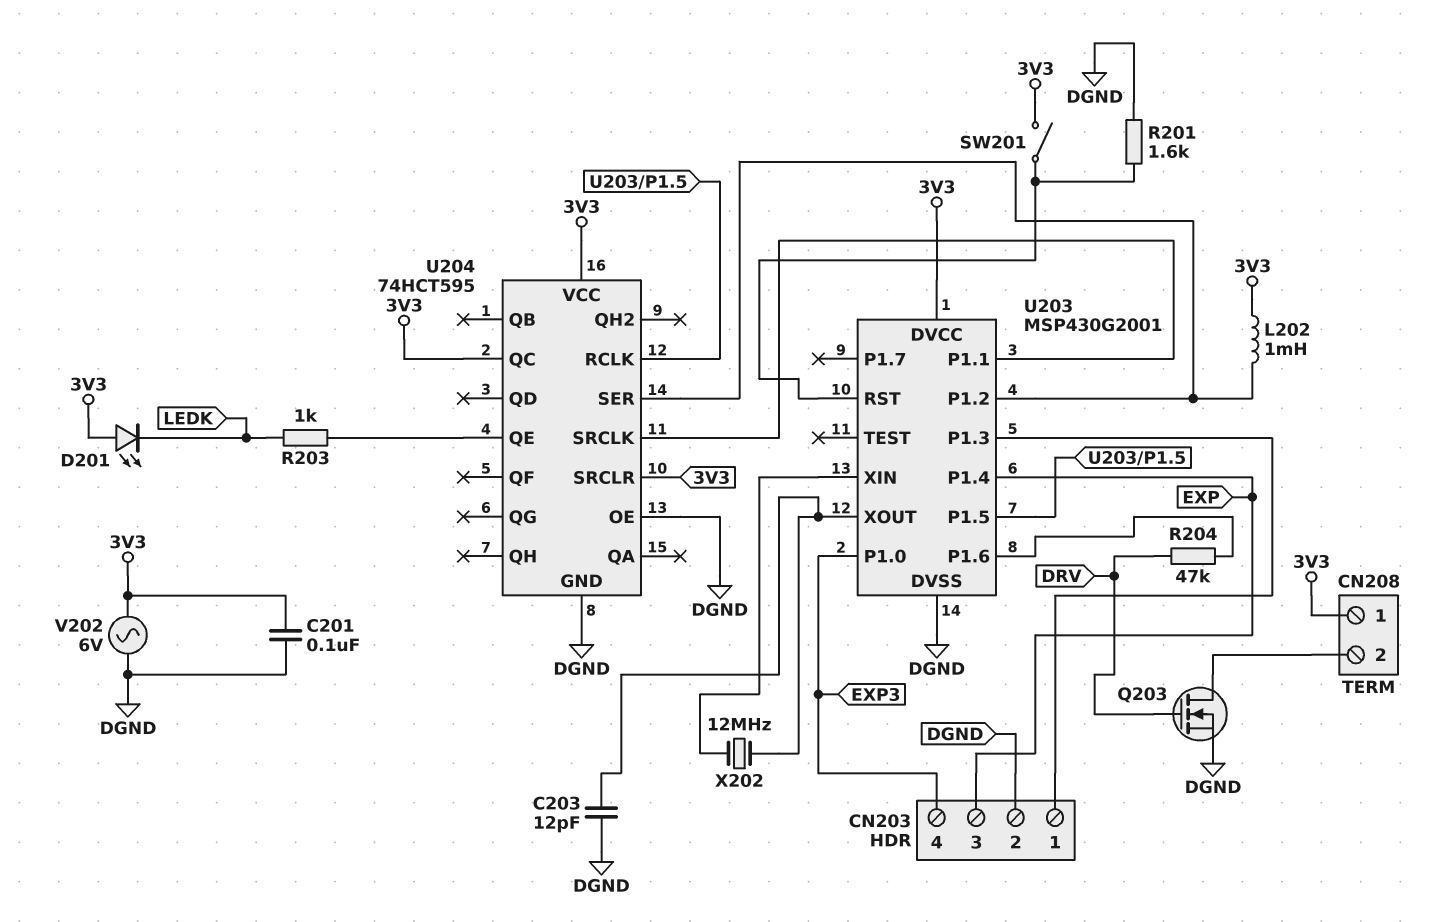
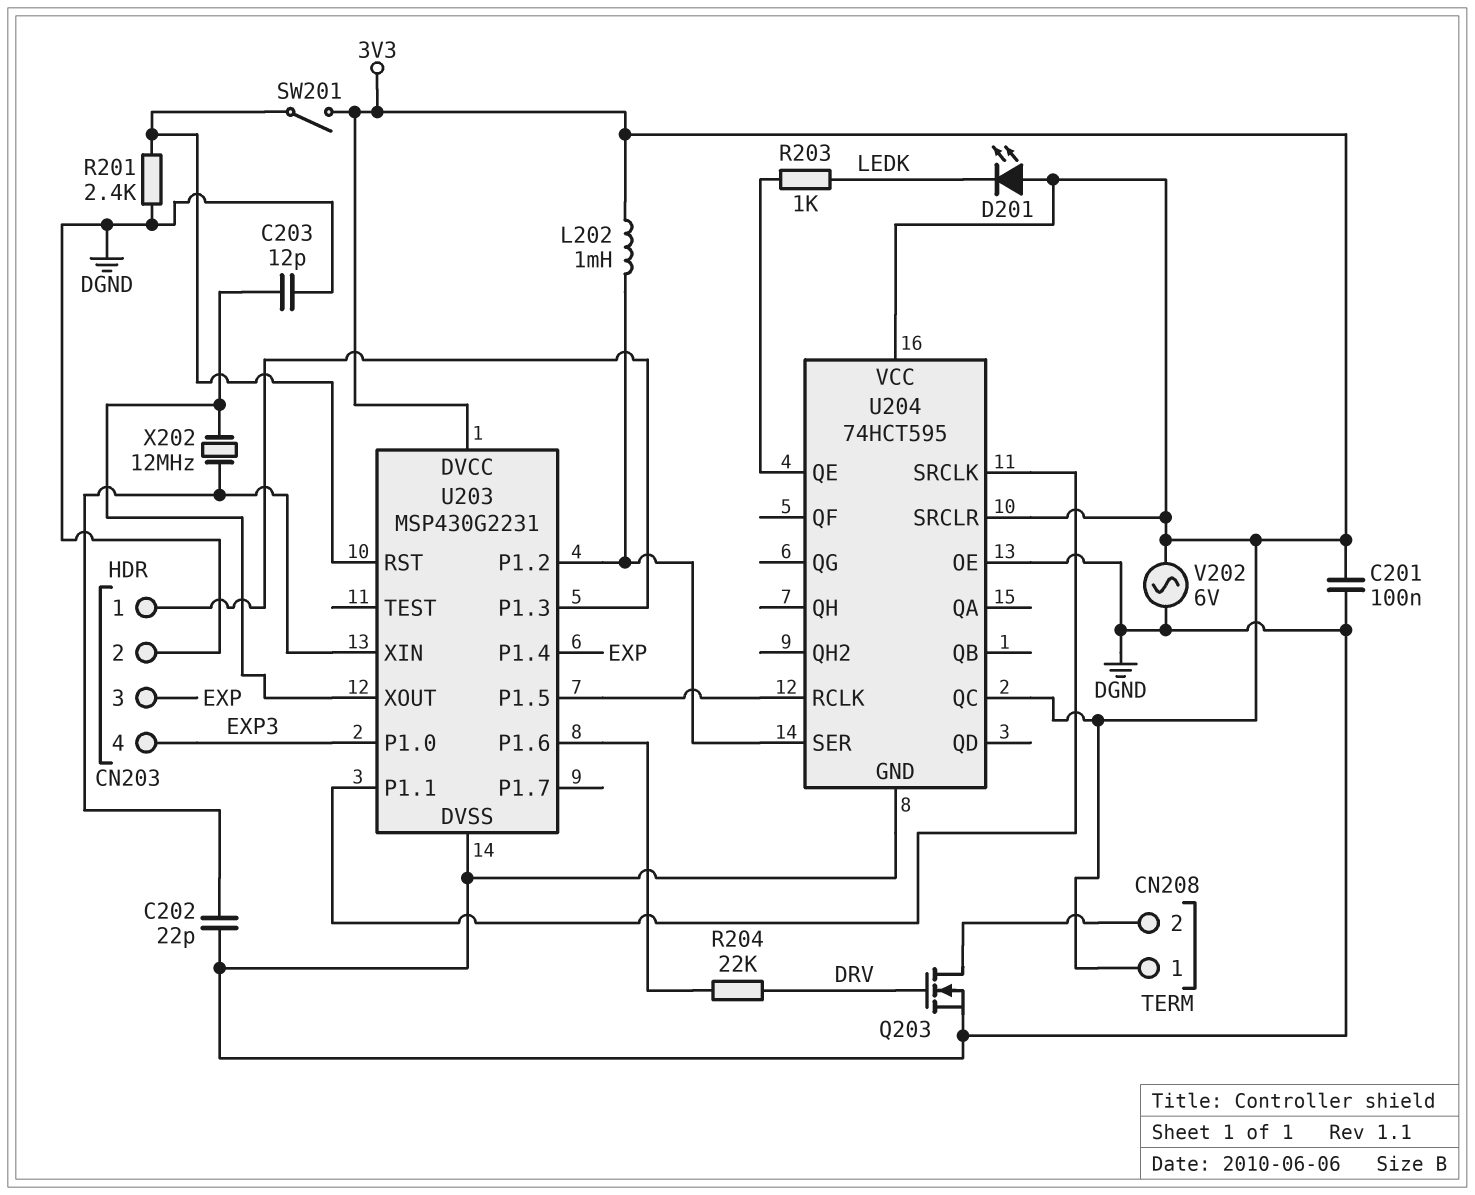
C202: none -> 22pF (DGND, U203/XIN)
R201: 1.6k (DGND, U203/RST) -> 2.4k (DGND, U203/RST)
R204: 47k (DRV, U203/P1.6) -> 22k (DRV, U203/P1.6)
U203: MSP430G2001 -> MSP430G2231

